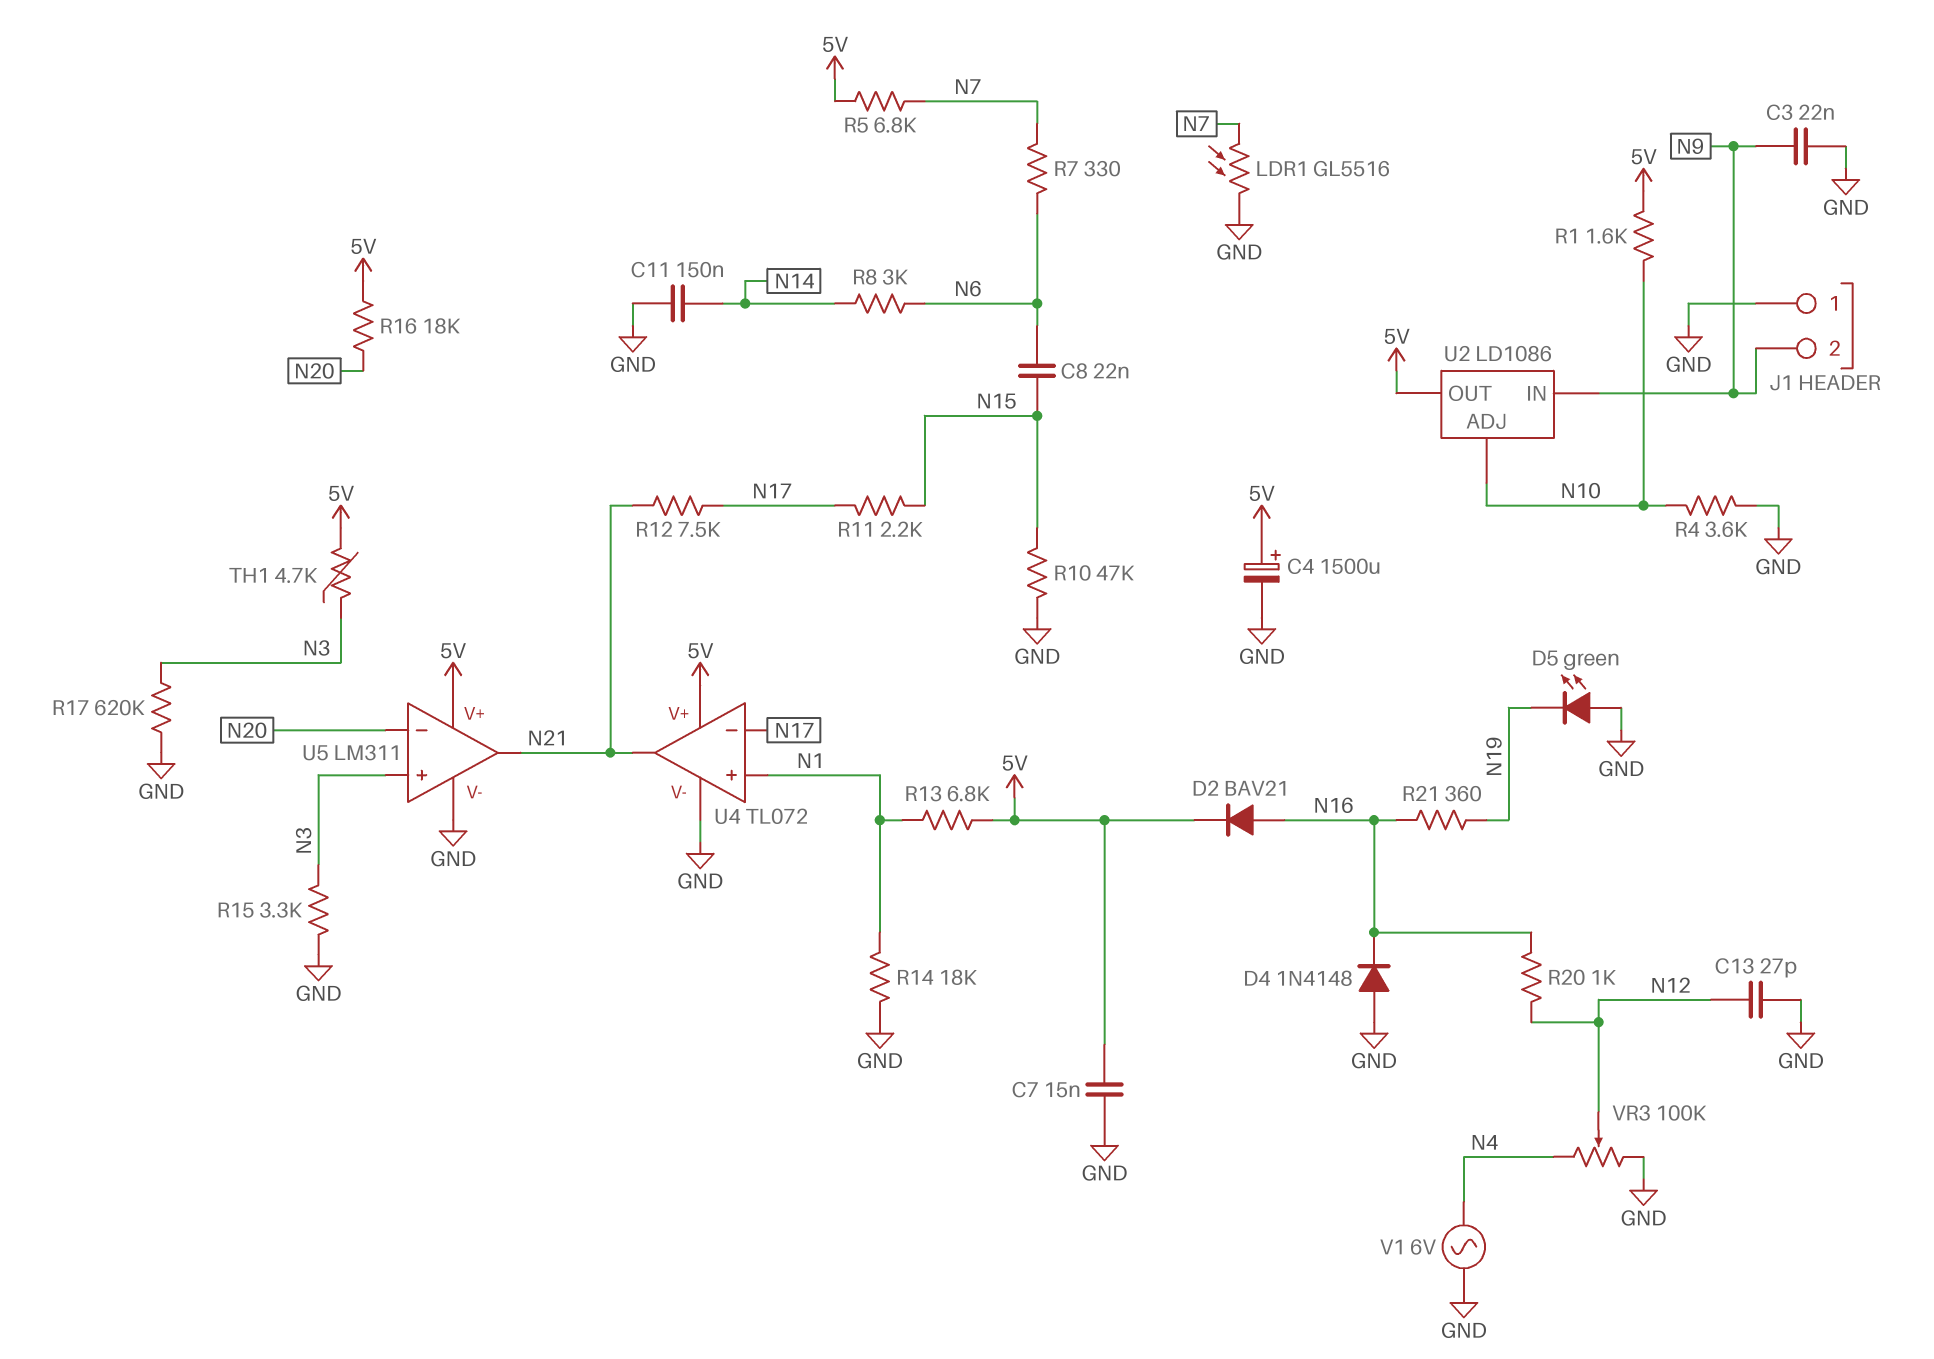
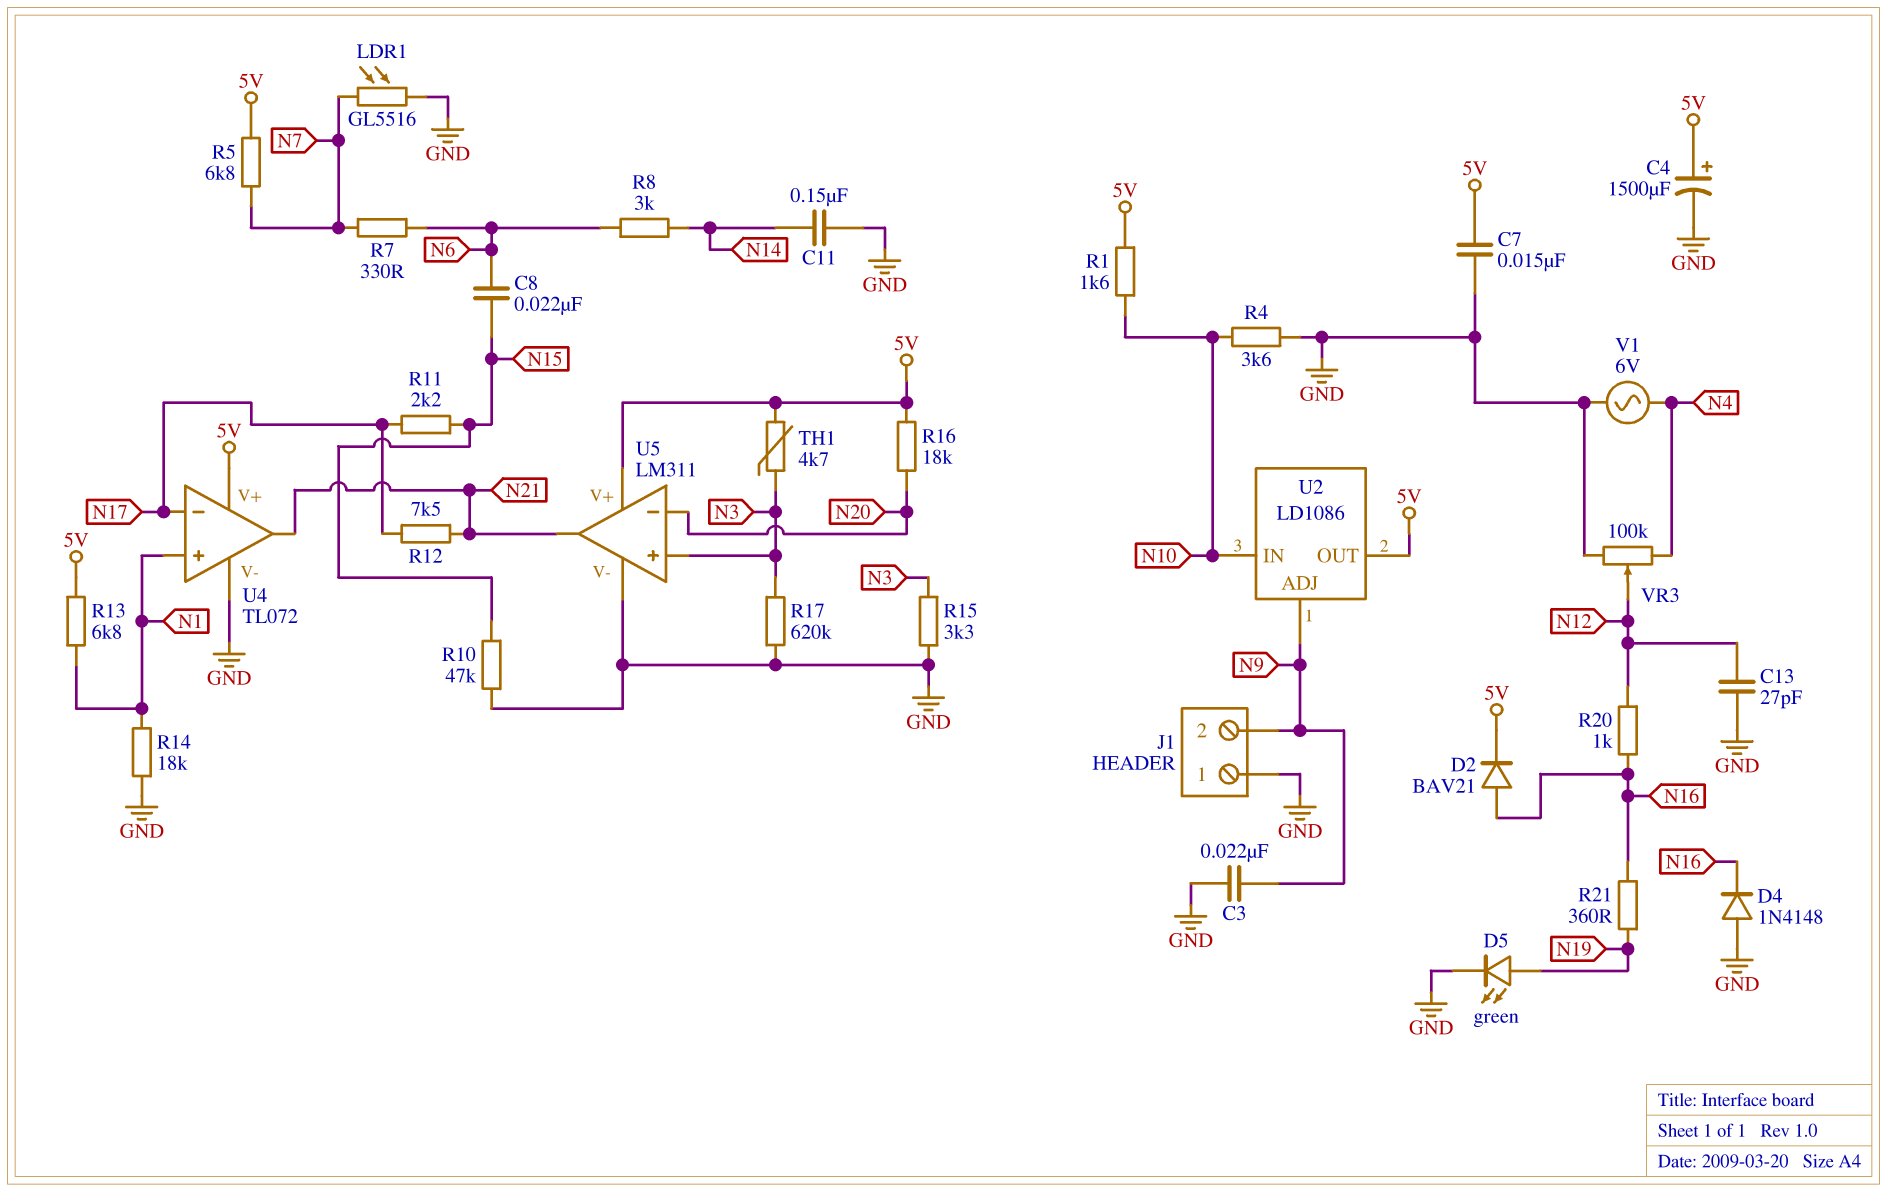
D5: LED green (A GND, K N19) -> LED green (A N19, K GND)
U2 pin ADJ: N10 -> N9
U2 pin IN: N9 -> N10

